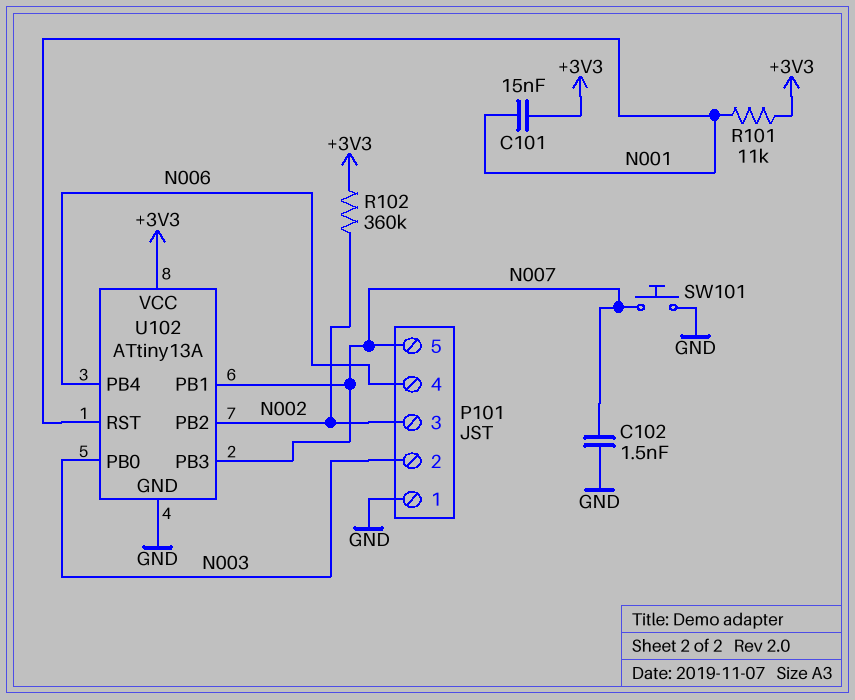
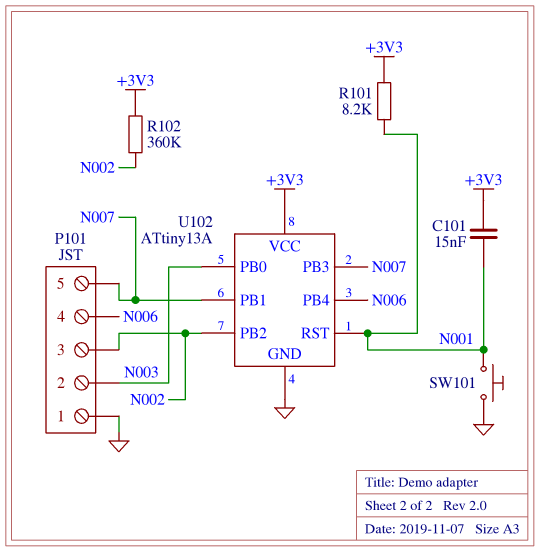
C102: 1.5nF (GND, N007) -> none
R101: 11k (+3V3, N001) -> 8.2k (+3V3, N001)
SW101: button (GND, N007) -> button (GND, N001)

